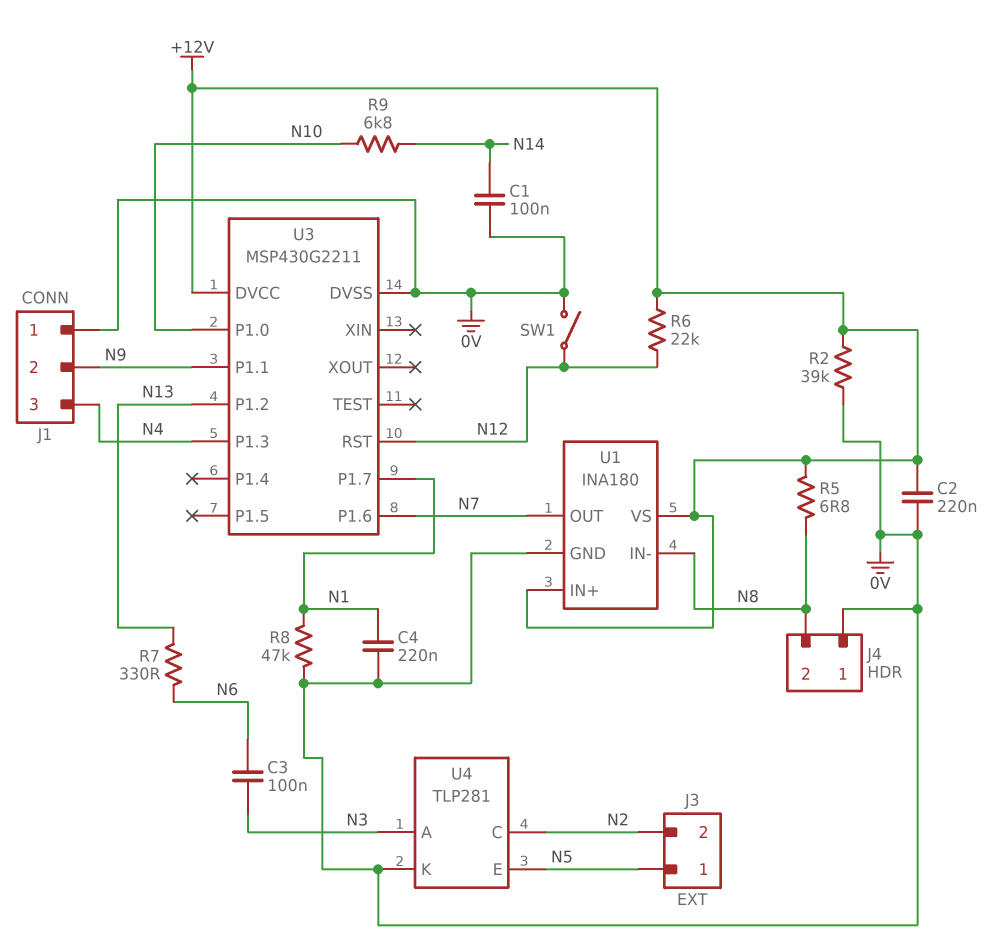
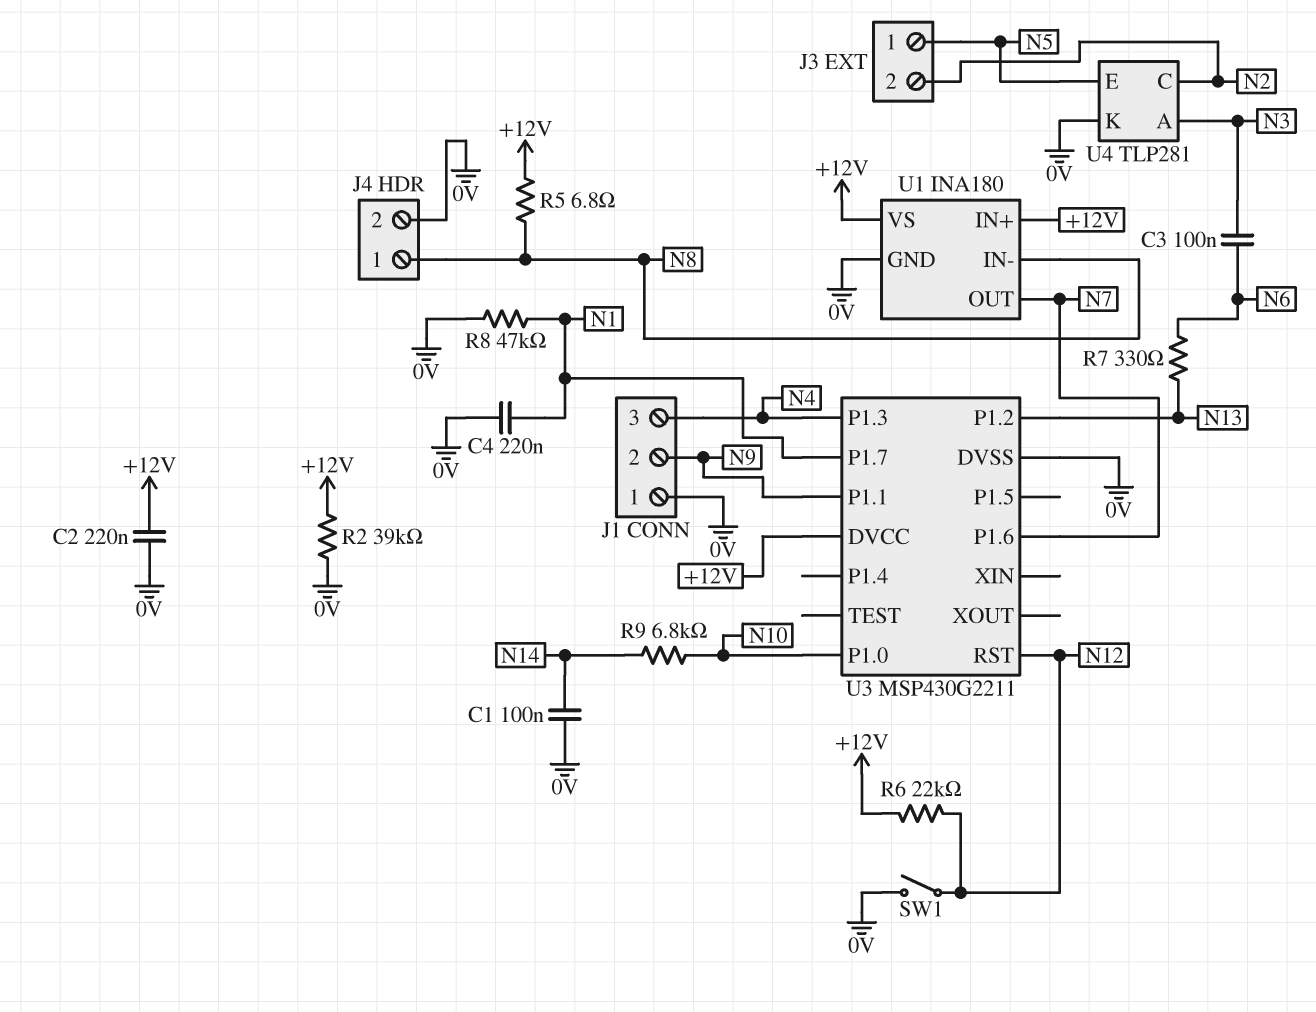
J4 pin 1: 0V -> N8
J4 pin 2: N8 -> 0V

